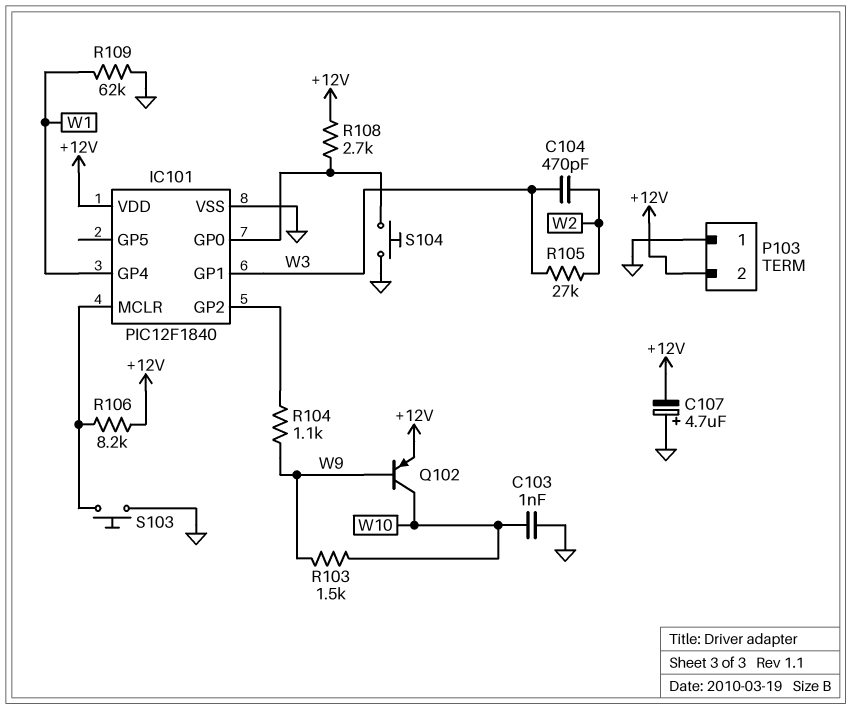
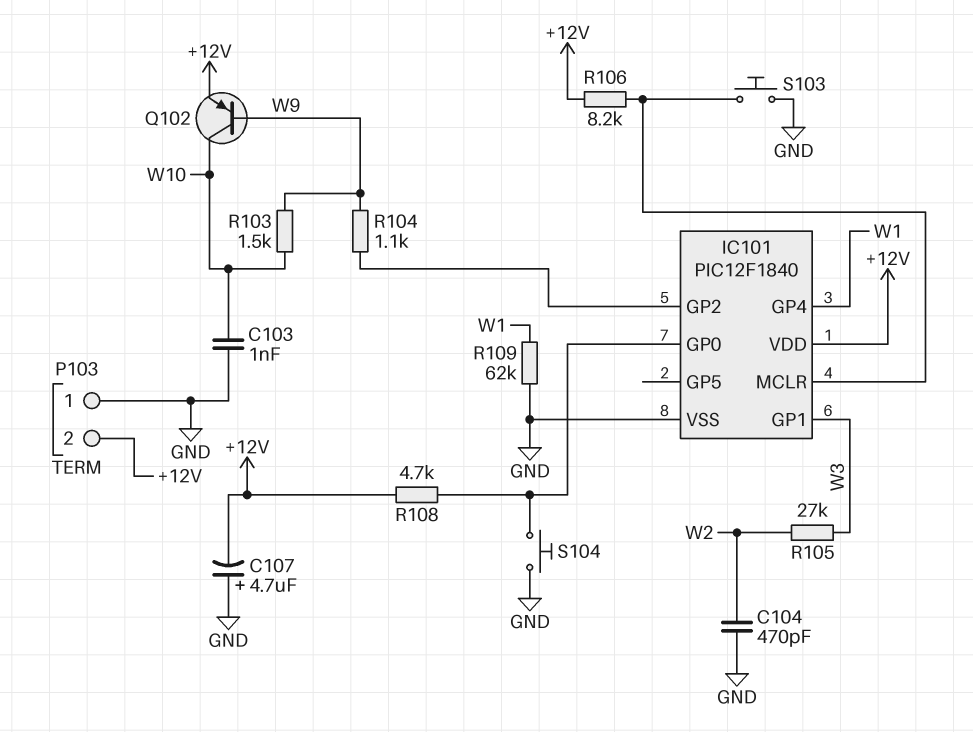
C104: 470pF (W2, W3) -> 470pF (GND, W2)
R108: 2.7k (+12V, IC101/GP0) -> 4.7k (+12V, IC101/GP0)

